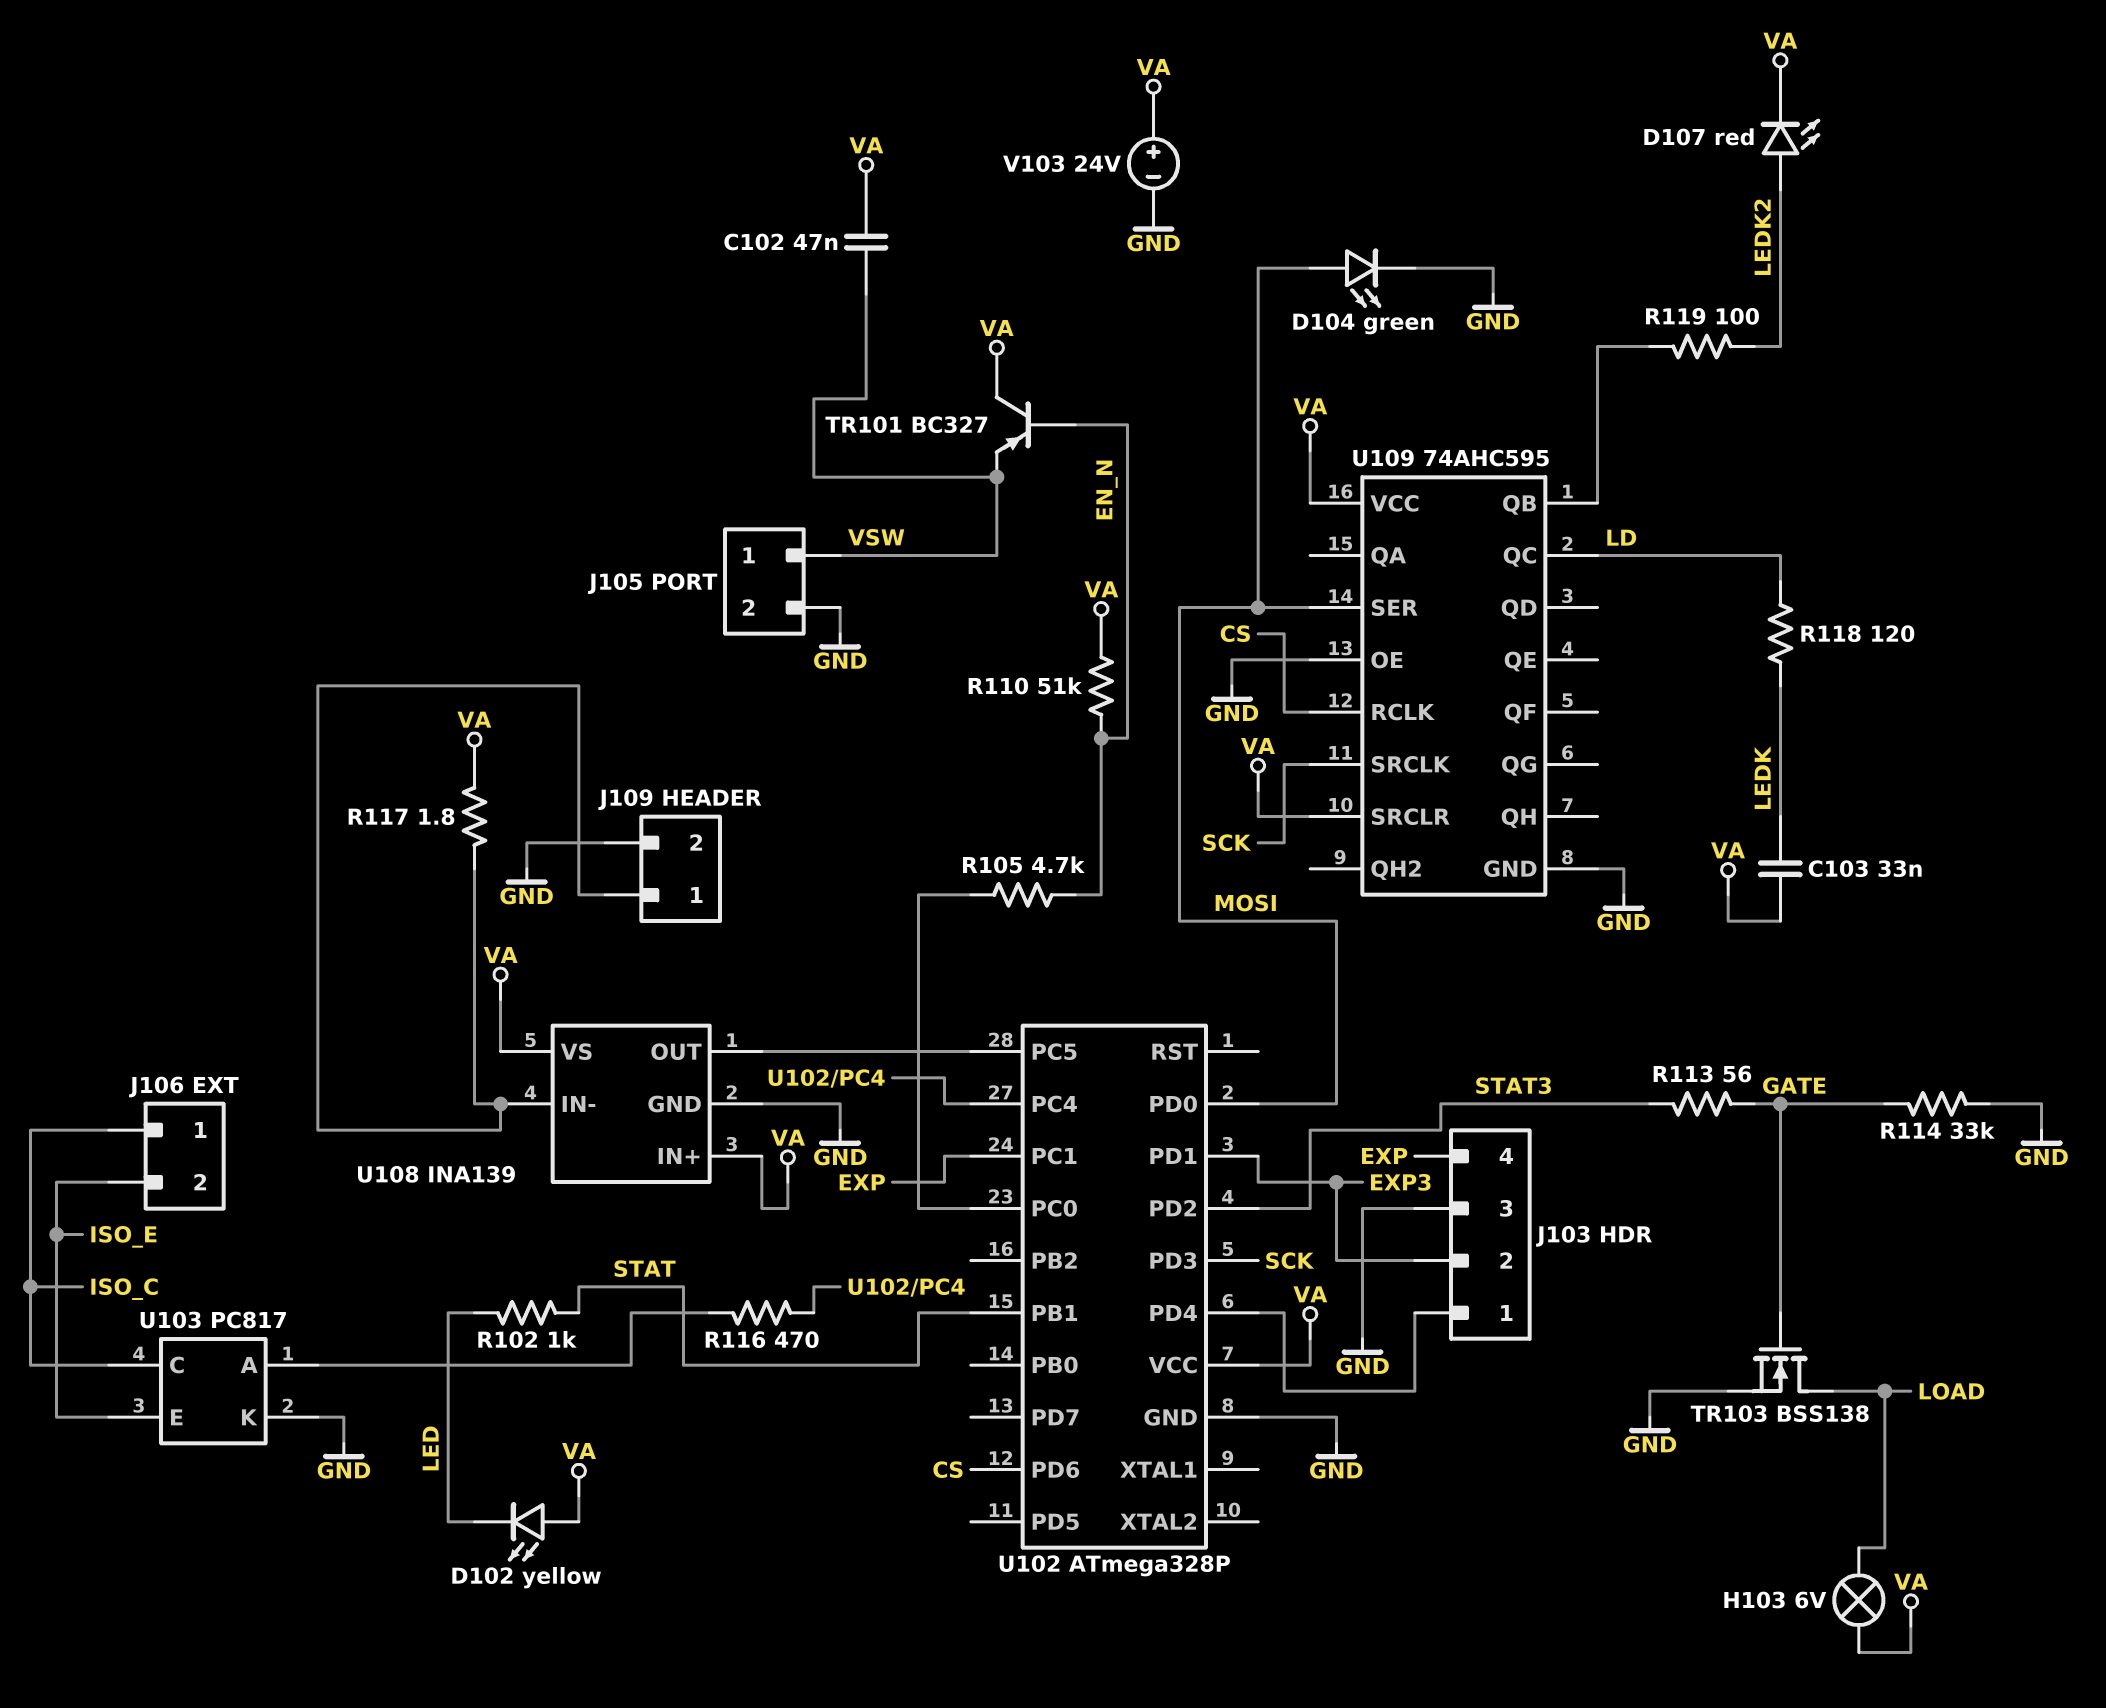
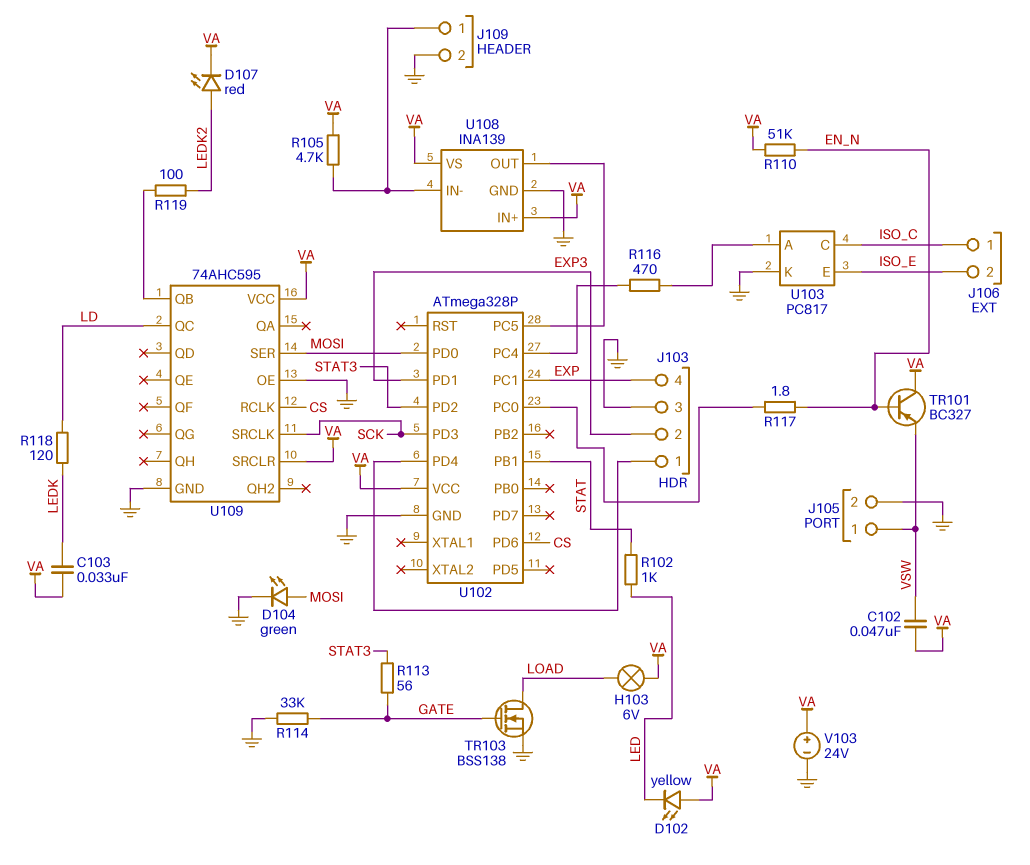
R105: 4.7k (EN_N, U102/PC0) -> 4.7k (J109/1, VA)
R117: 1.8 (J109/1, VA) -> 1.8 (EN_N, U102/PC0)

